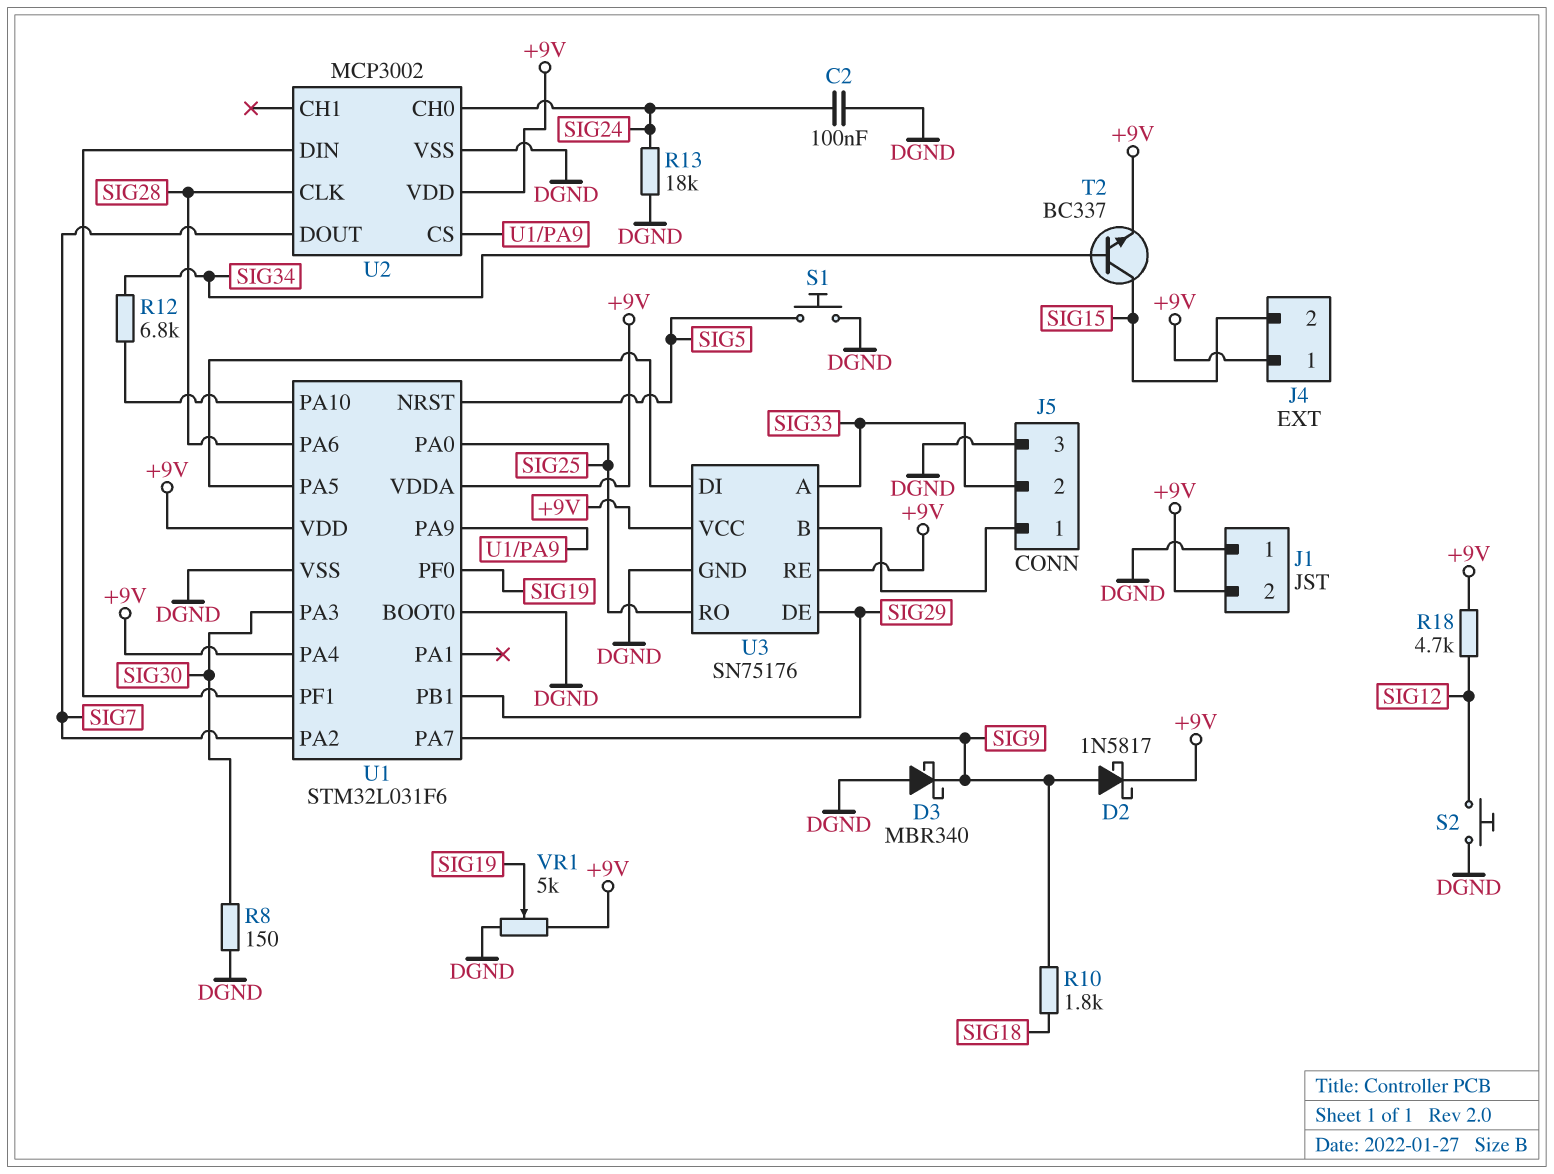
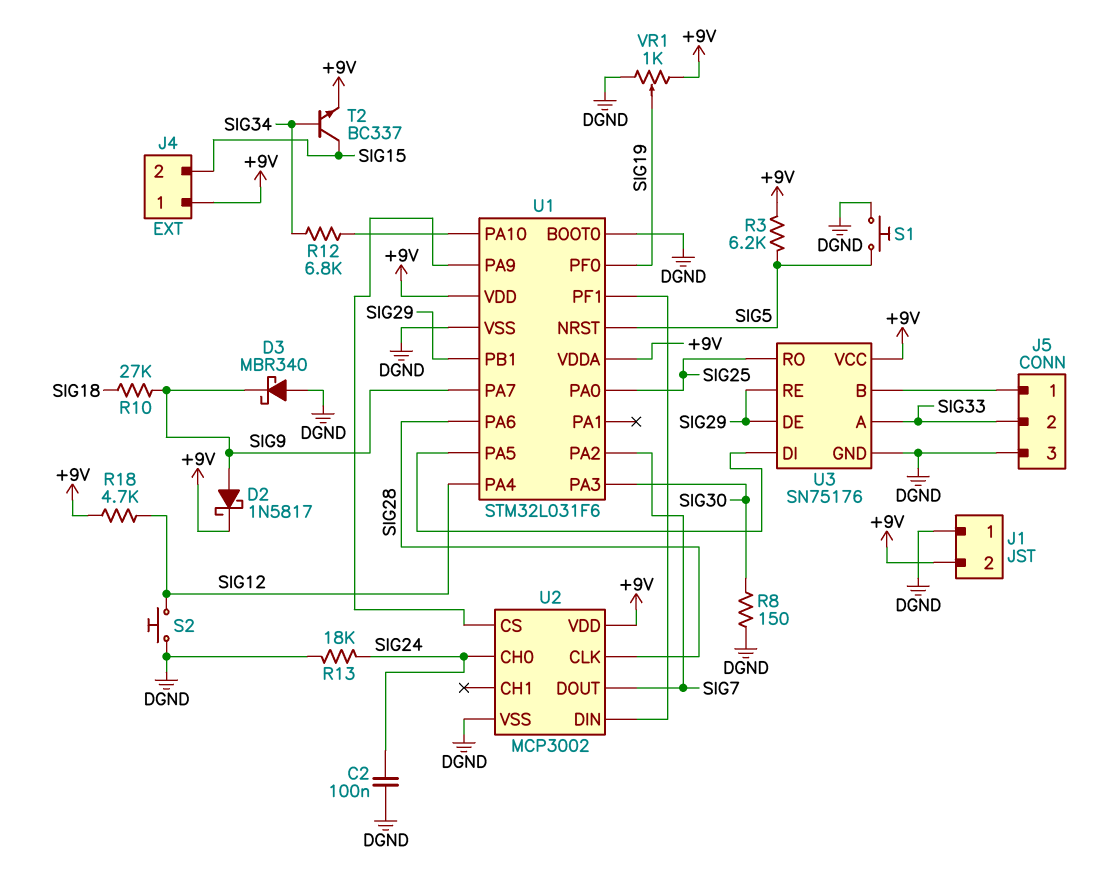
R3: none -> 6.2k (+9V, SIG5)
R10: 1.8k (SIG9, SIG18) -> 27k (SIG9, SIG18)
U1 pin PA4: +9V -> SIG12
U3 pin RE: +9V -> SIG29
VR1: 5k (+9V, DGND, wiper SIG19) -> 1k (+9V, DGND, wiper SIG19)

